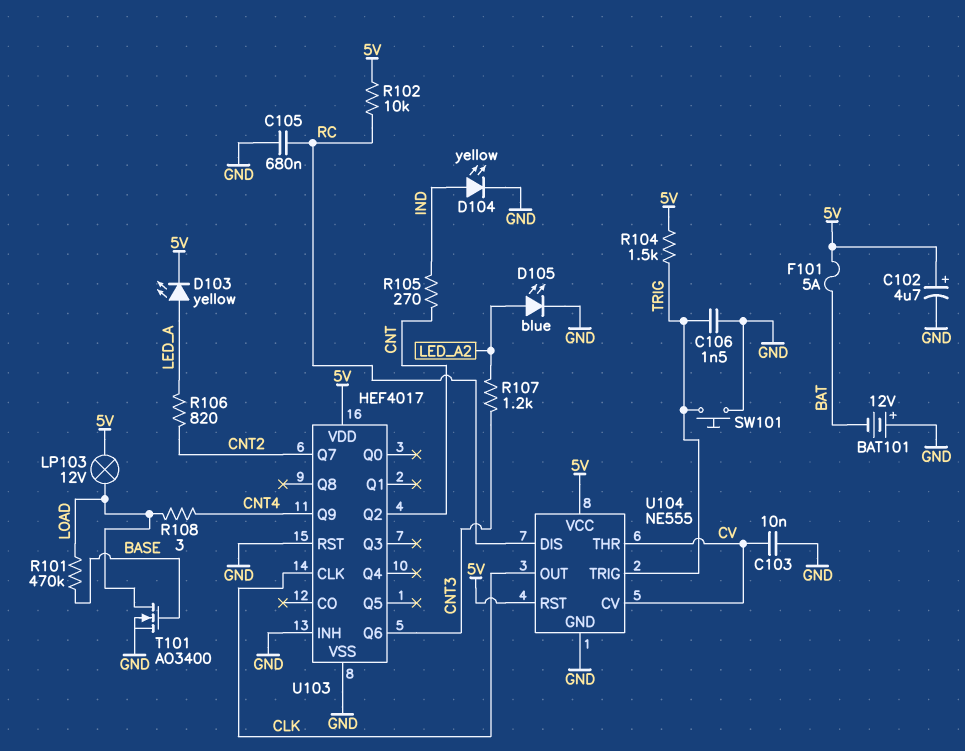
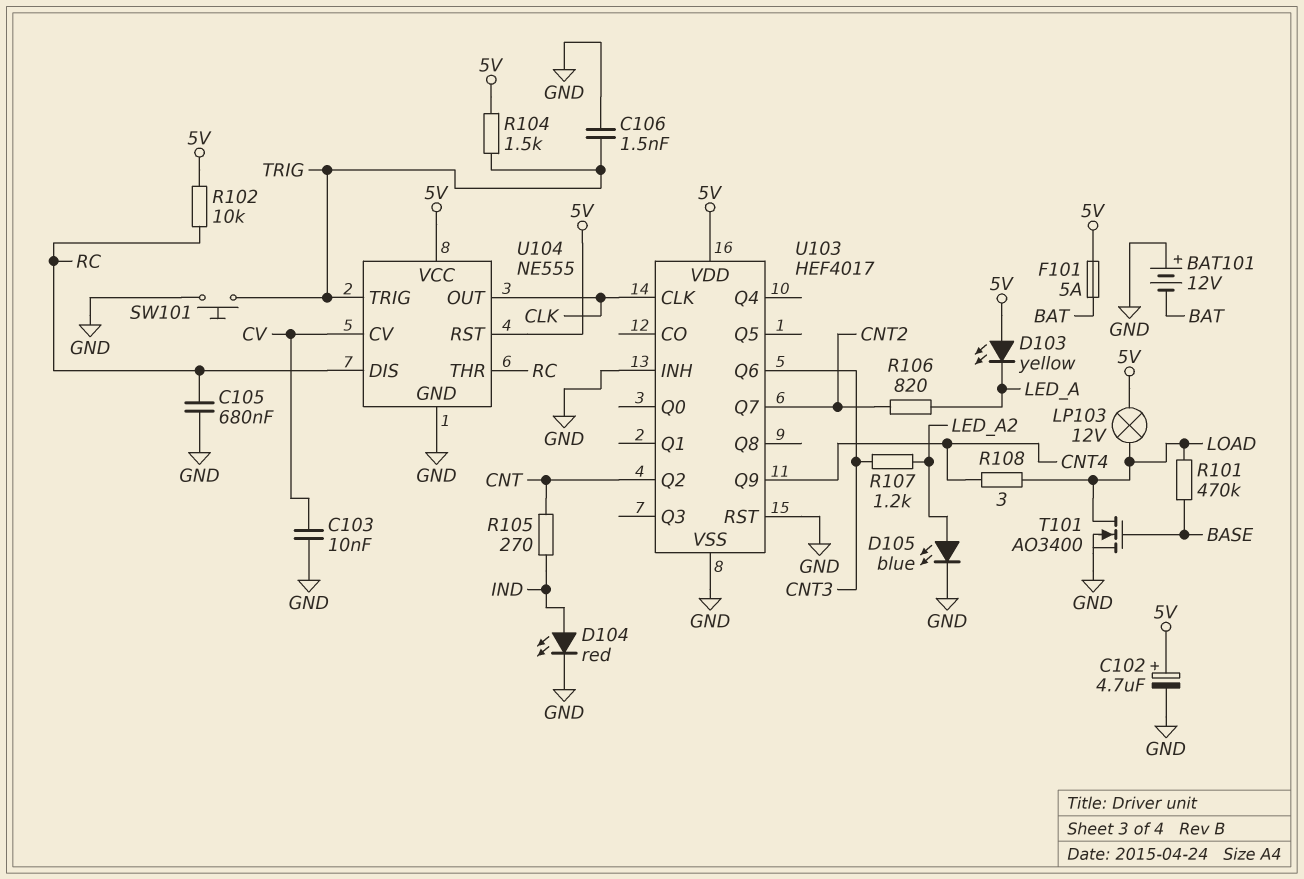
D103: LED yellow (A LED_A, K 5V) -> LED yellow (A 5V, K LED_A)
D104: LED yellow (A IND, K GND) -> LED red (A IND, K GND)
U104 pin THR: CV -> RC

